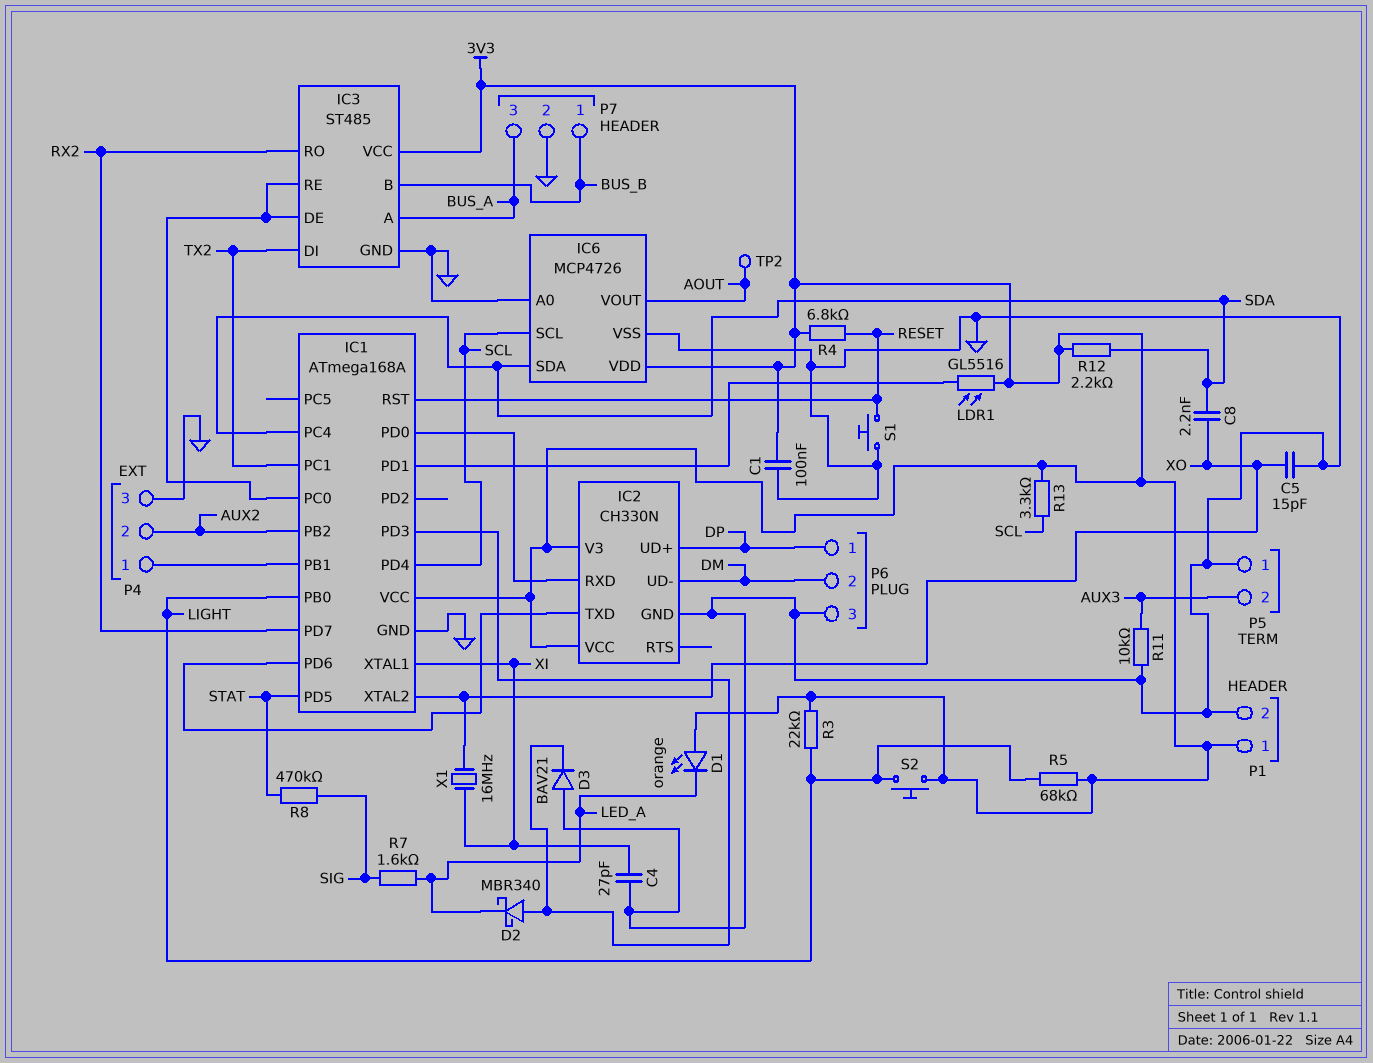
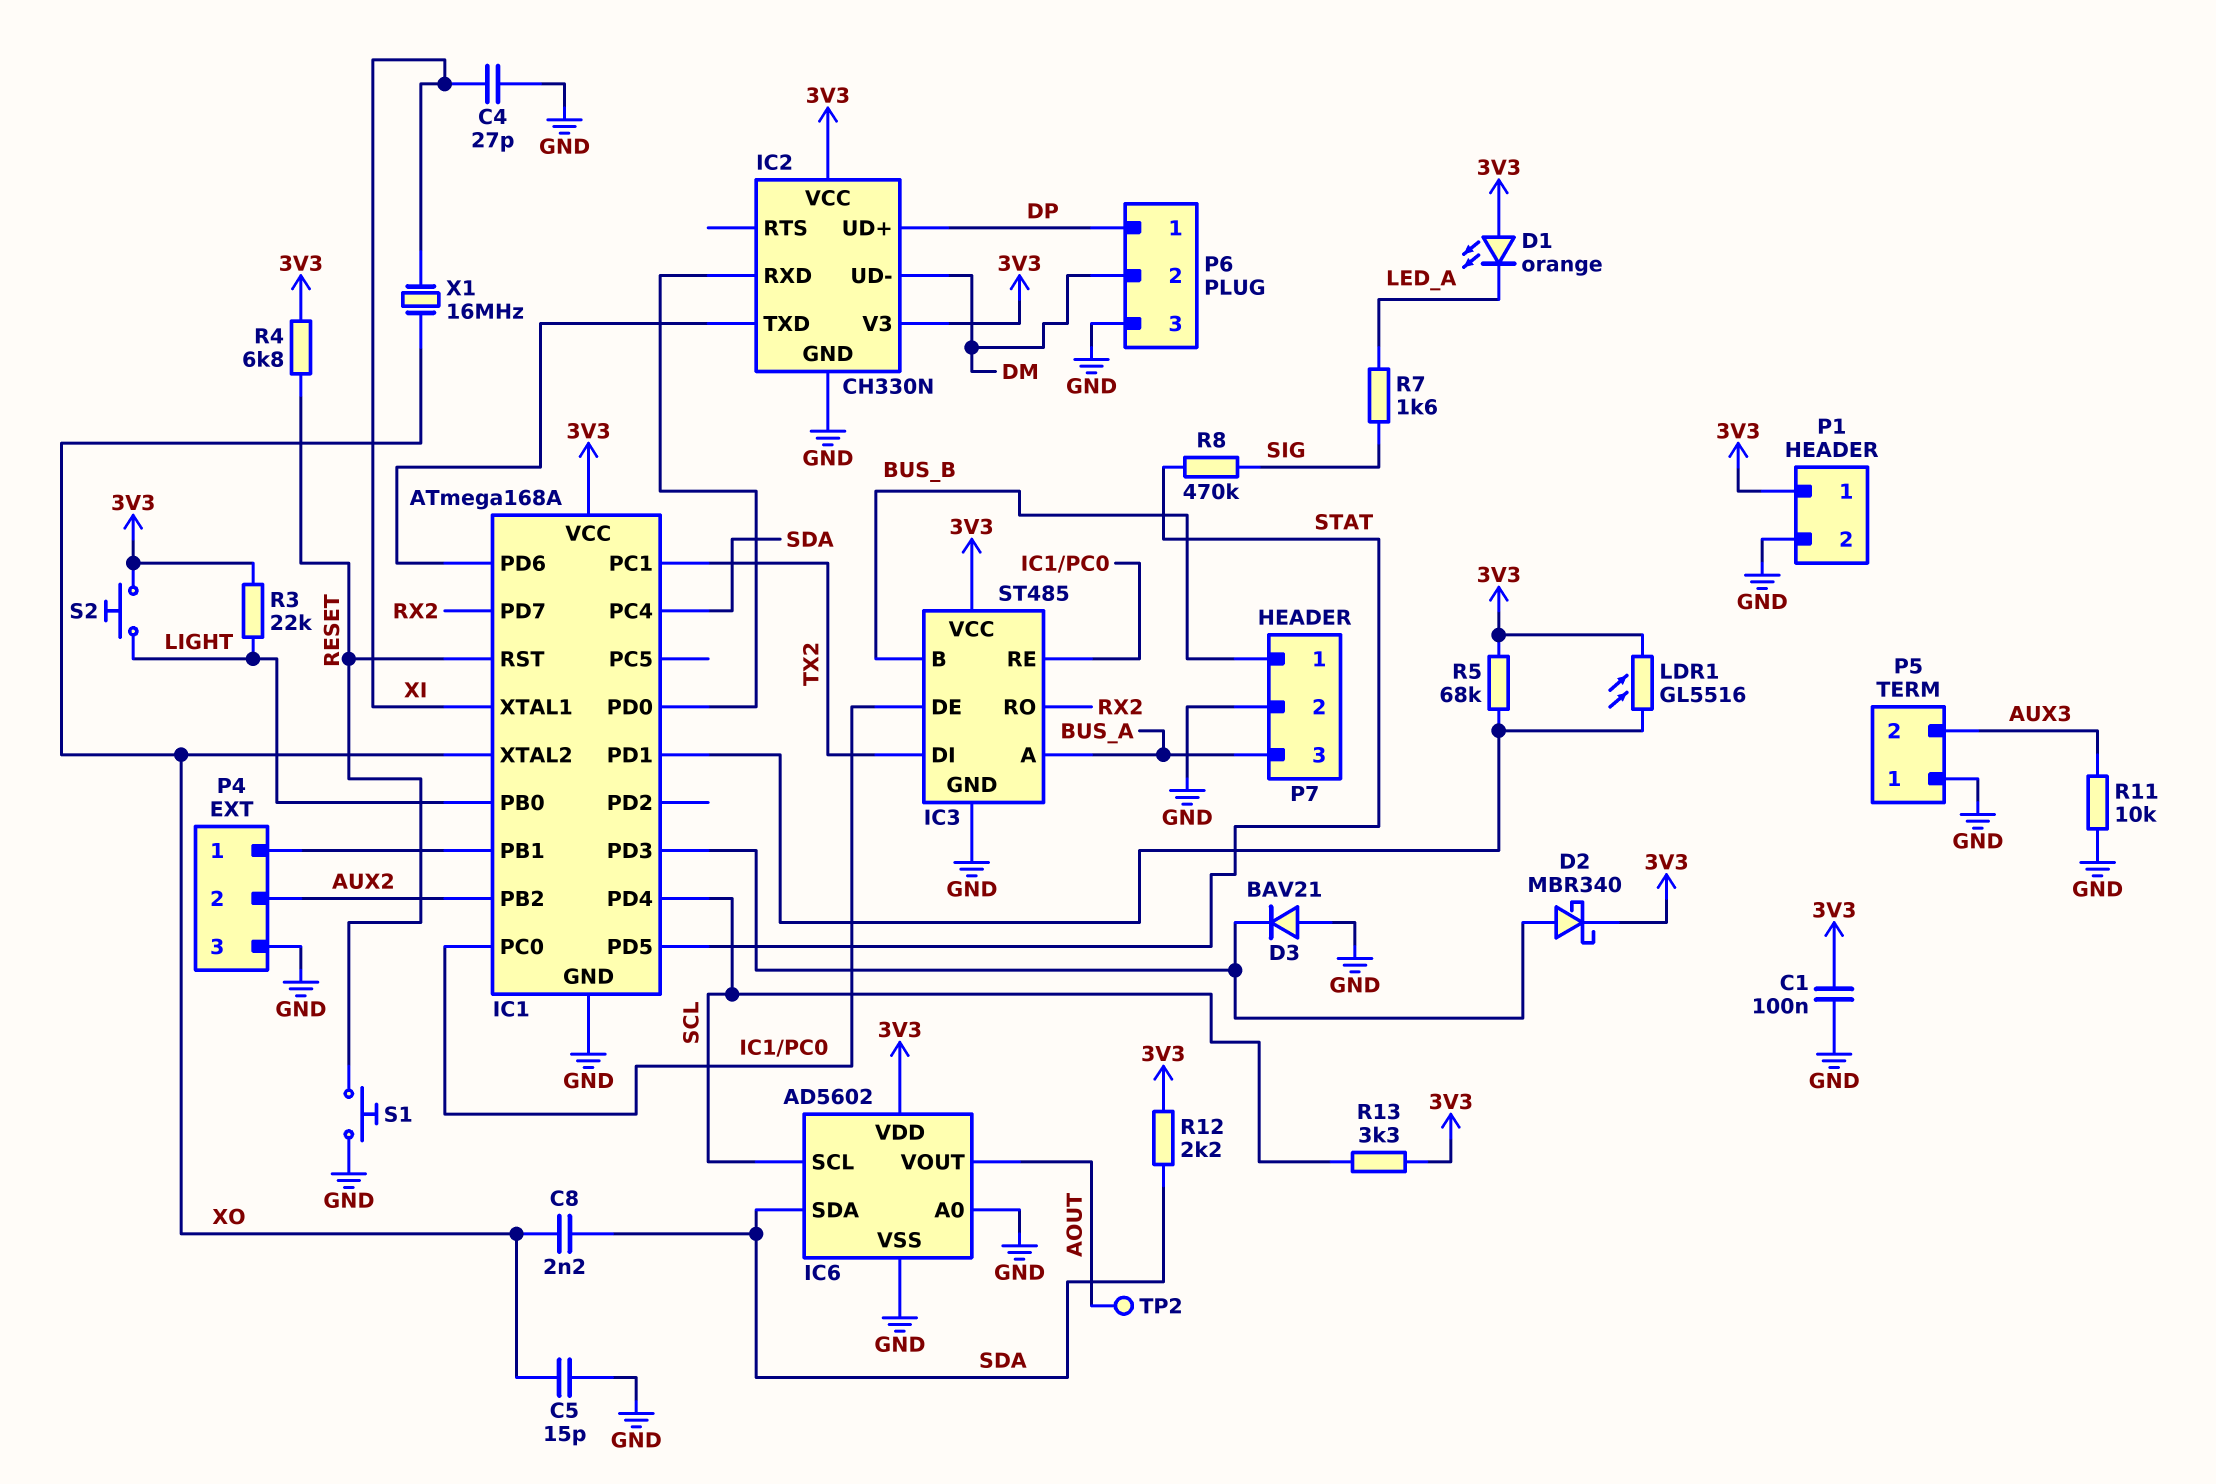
D2: schottky MBR340 (A IC1/PD3, K LED_A) -> schottky MBR340 (A IC1/PD3, K 3V3)
IC6: MCP4726 -> AD5602
R5: 68k (3V3, LIGHT) -> 68k (3V3, IC1/PD1)

